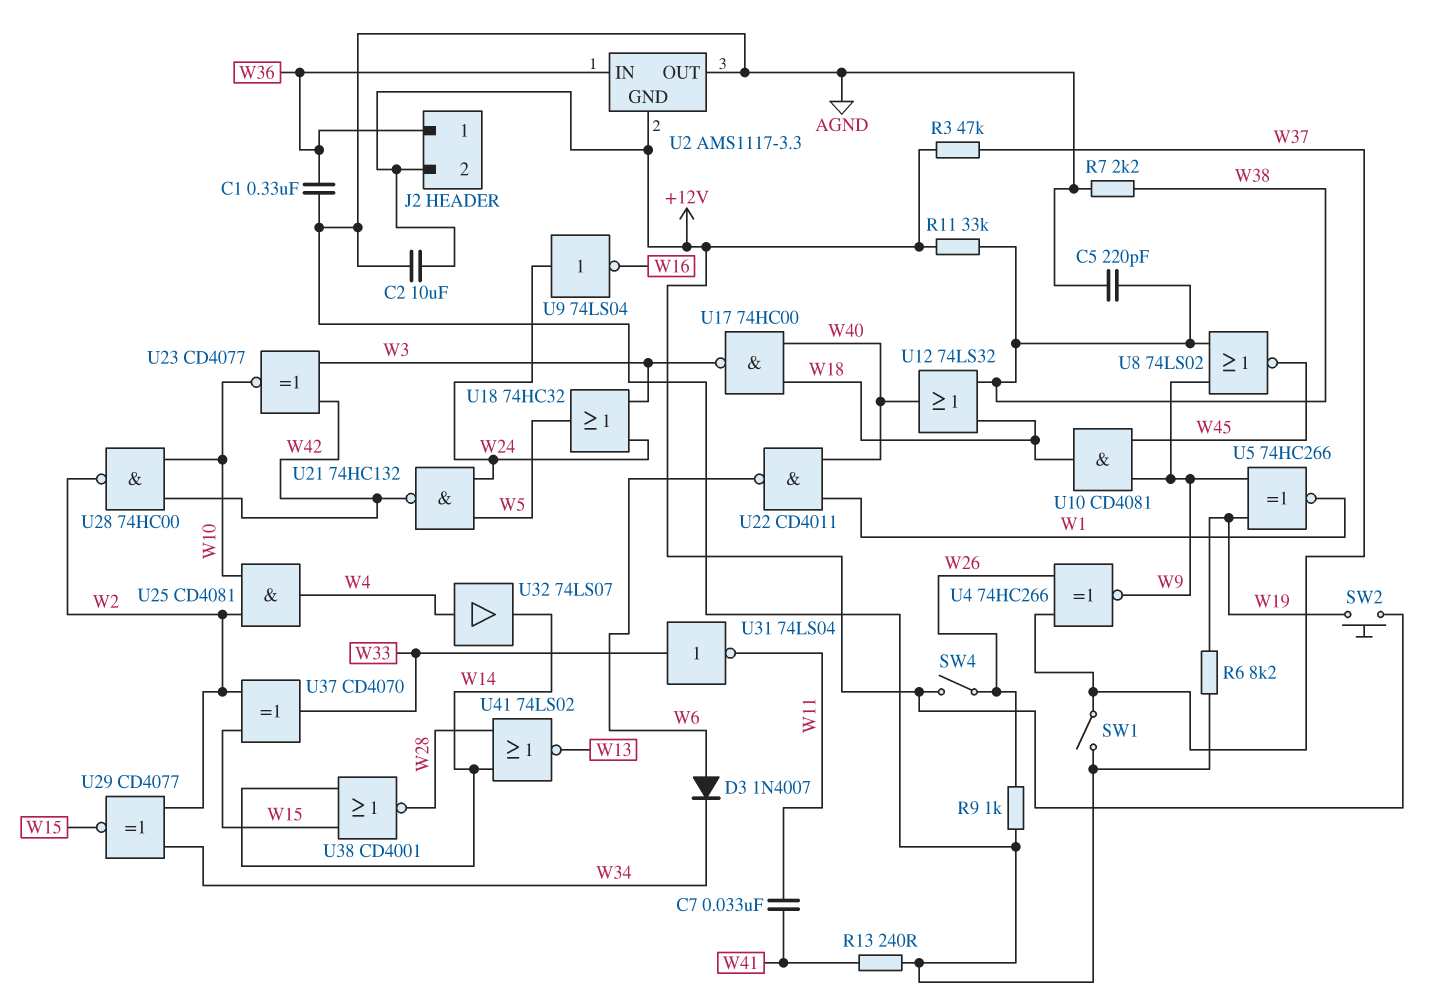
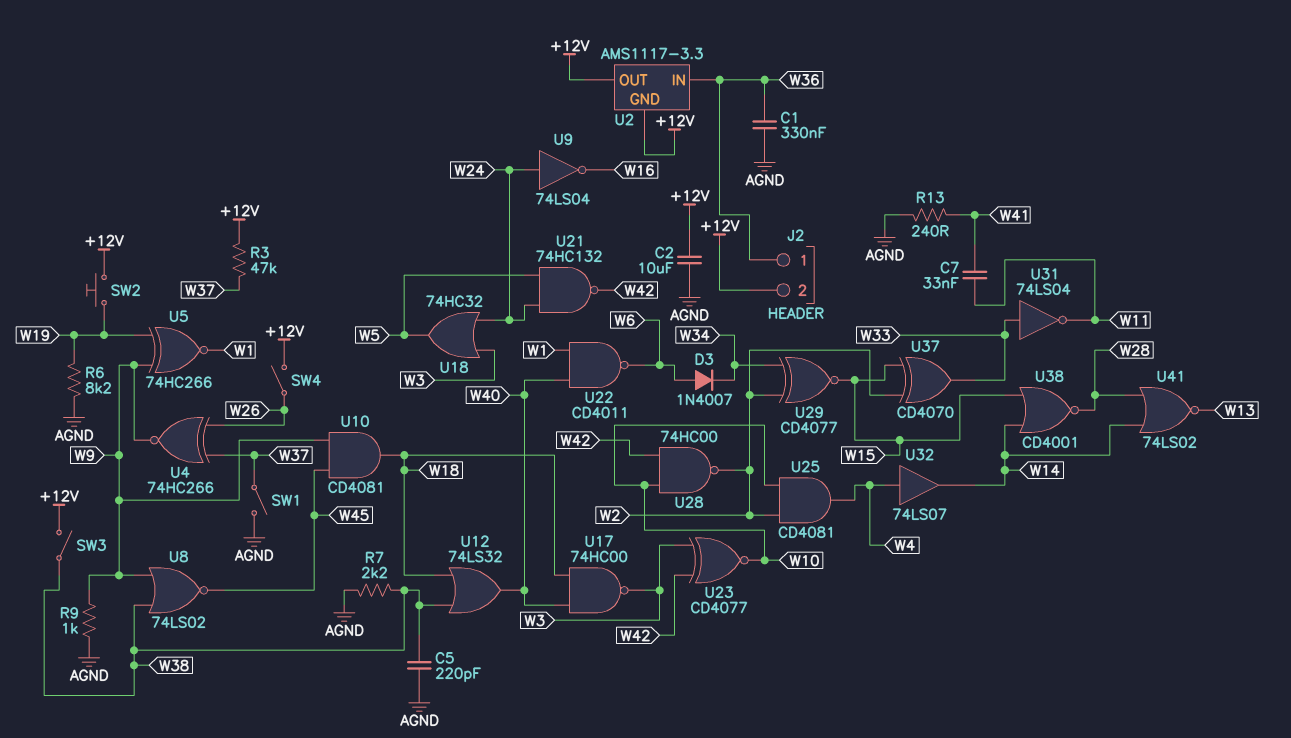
R9: 1k (AGND, W26) -> 1k (AGND, W9)
R11: 33k (+12V, W38) -> none
SW3: none -> switch (+12V, W38)
U2 pin OUT: AGND -> +12V

